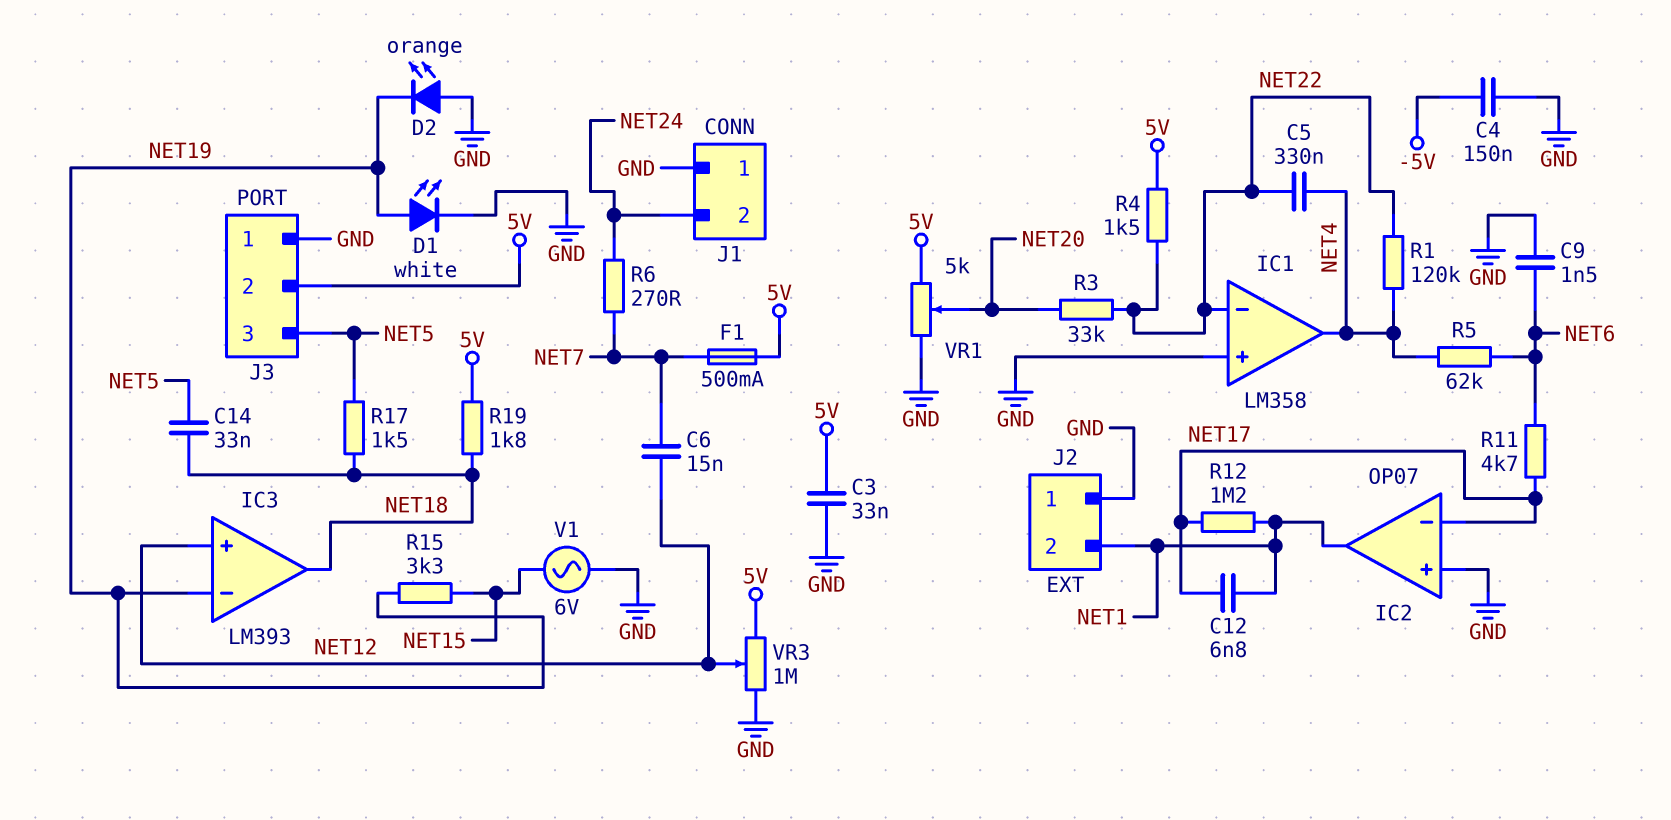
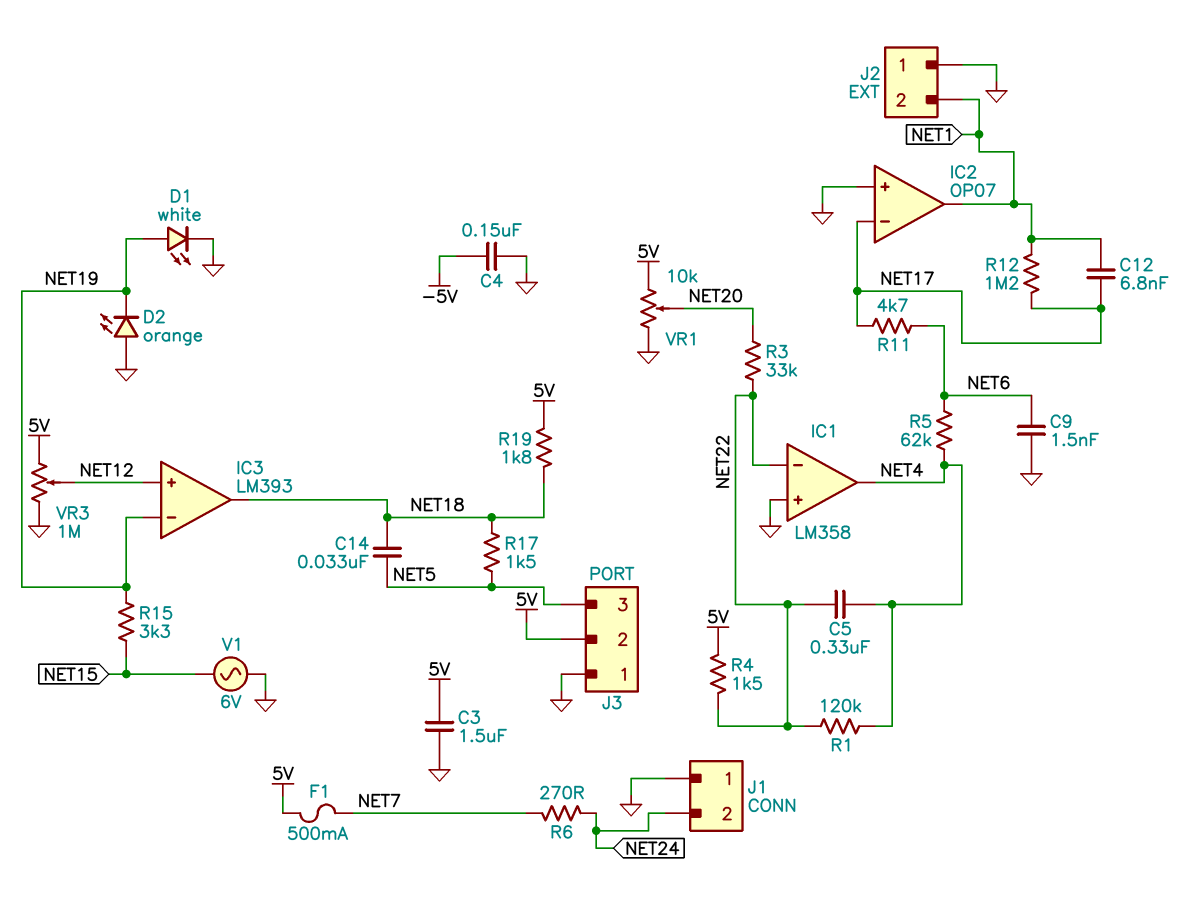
C3: 33nF (5V, GND) -> 1.5uF (5V, GND)
C6: 15nF (NET7, NET12) -> none
VR1: 5k (5V, GND, wiper NET20) -> 10k (5V, GND, wiper NET20)

